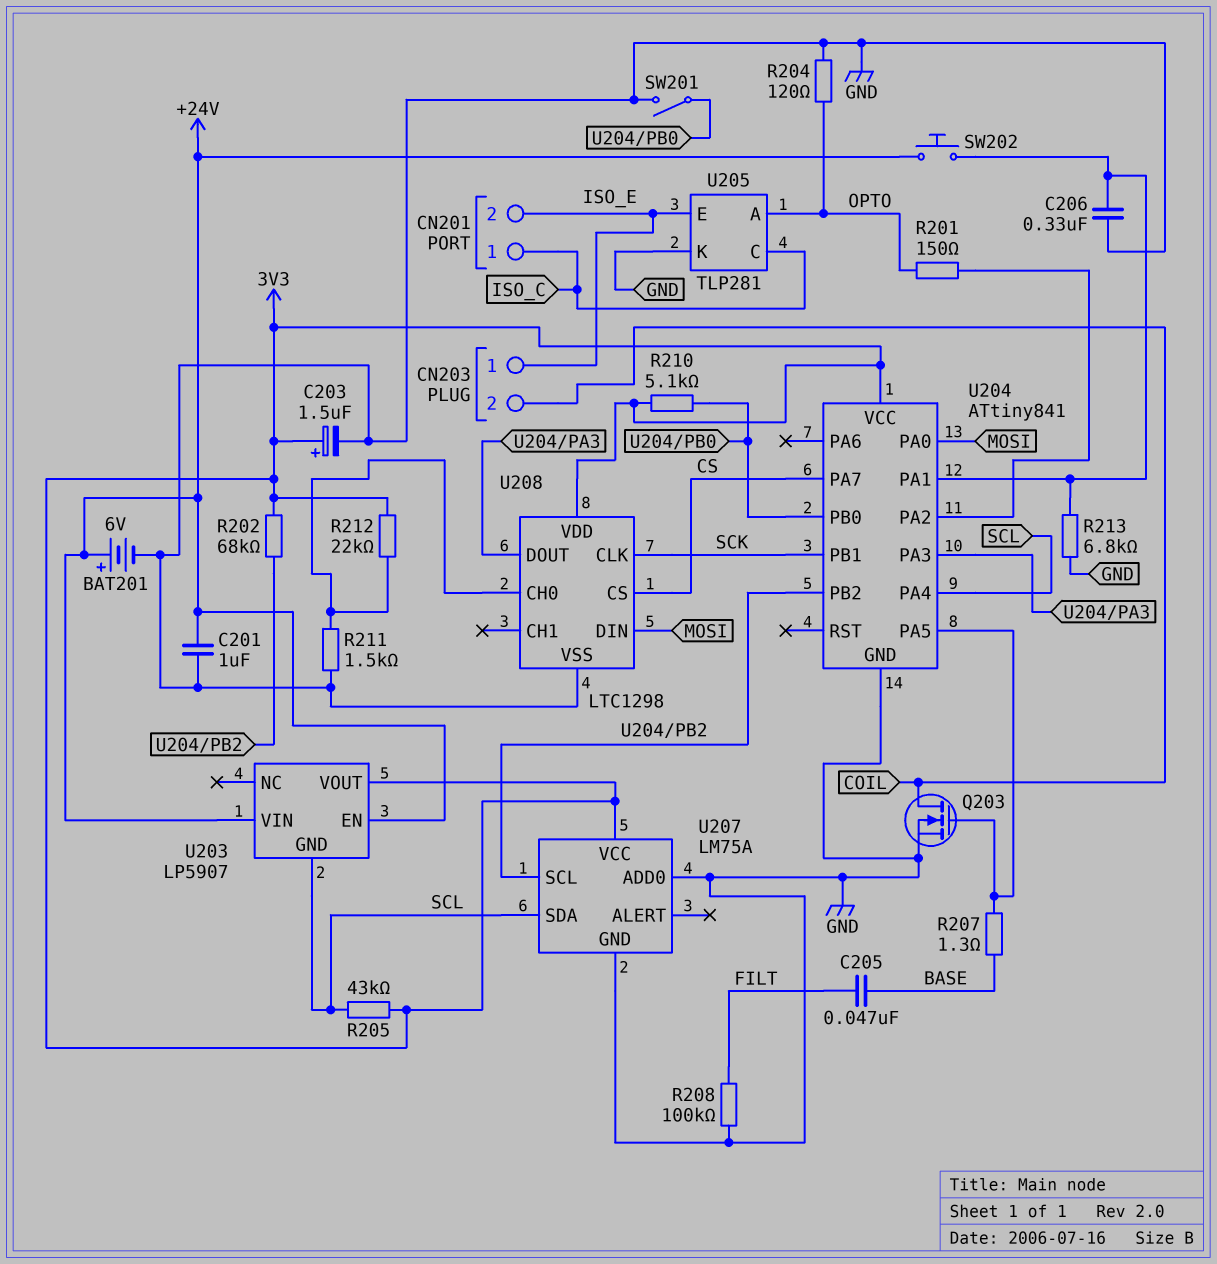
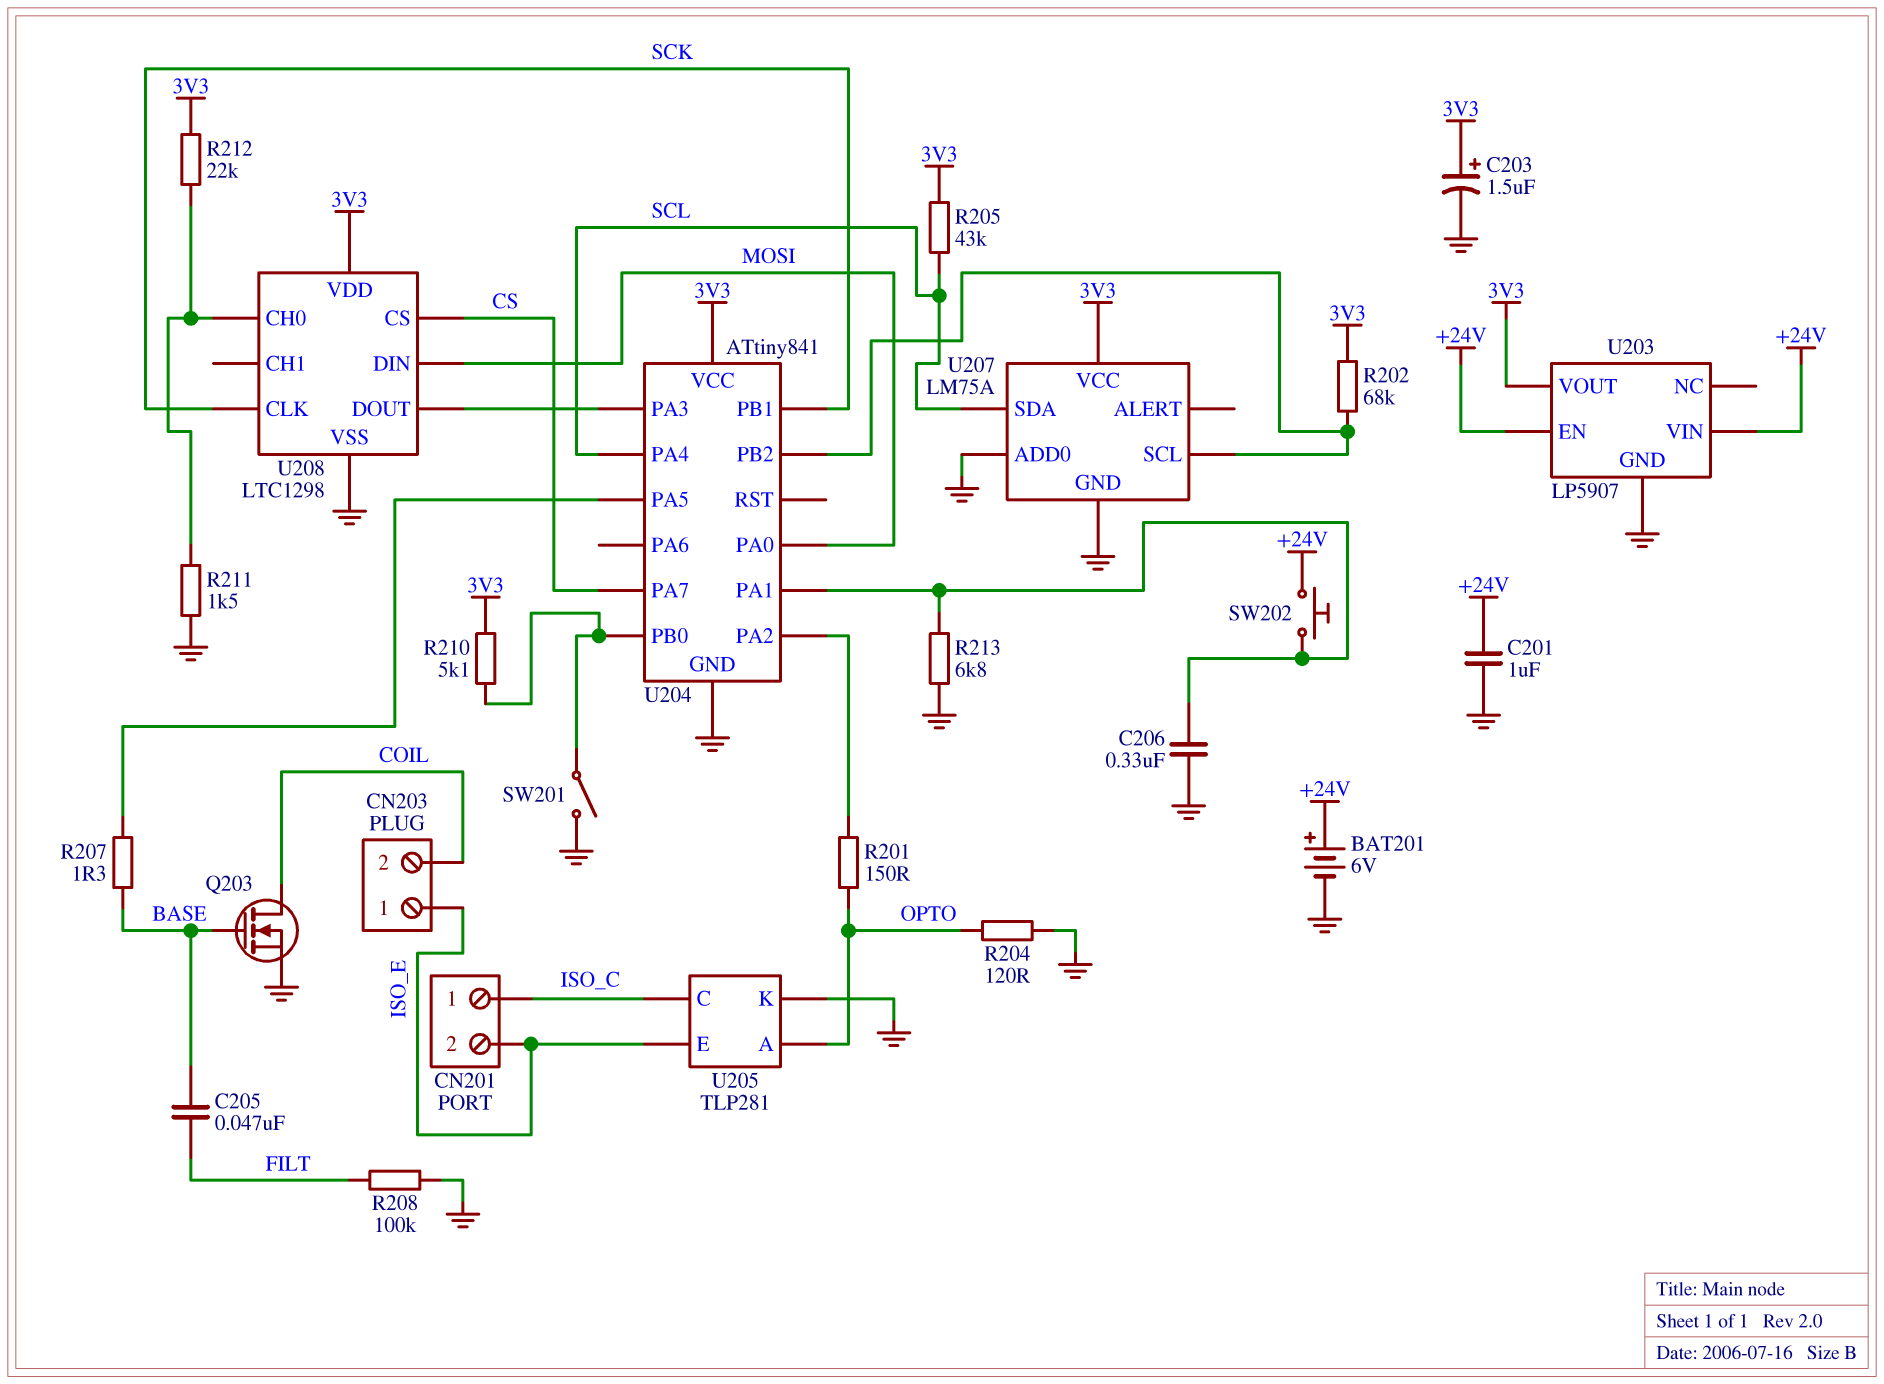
Q203: NMOS (G U204/PA5, D COIL, S GND) -> NMOS (G BASE, D COIL, S GND)
U203 pin GND: SCL -> GND

